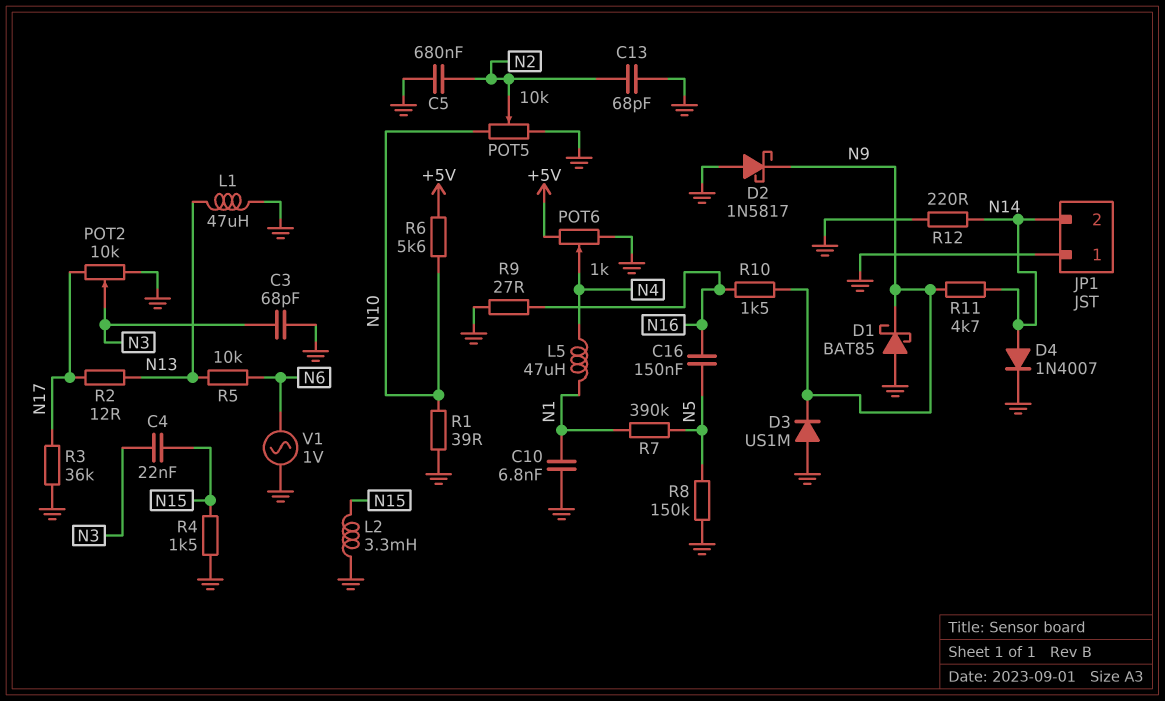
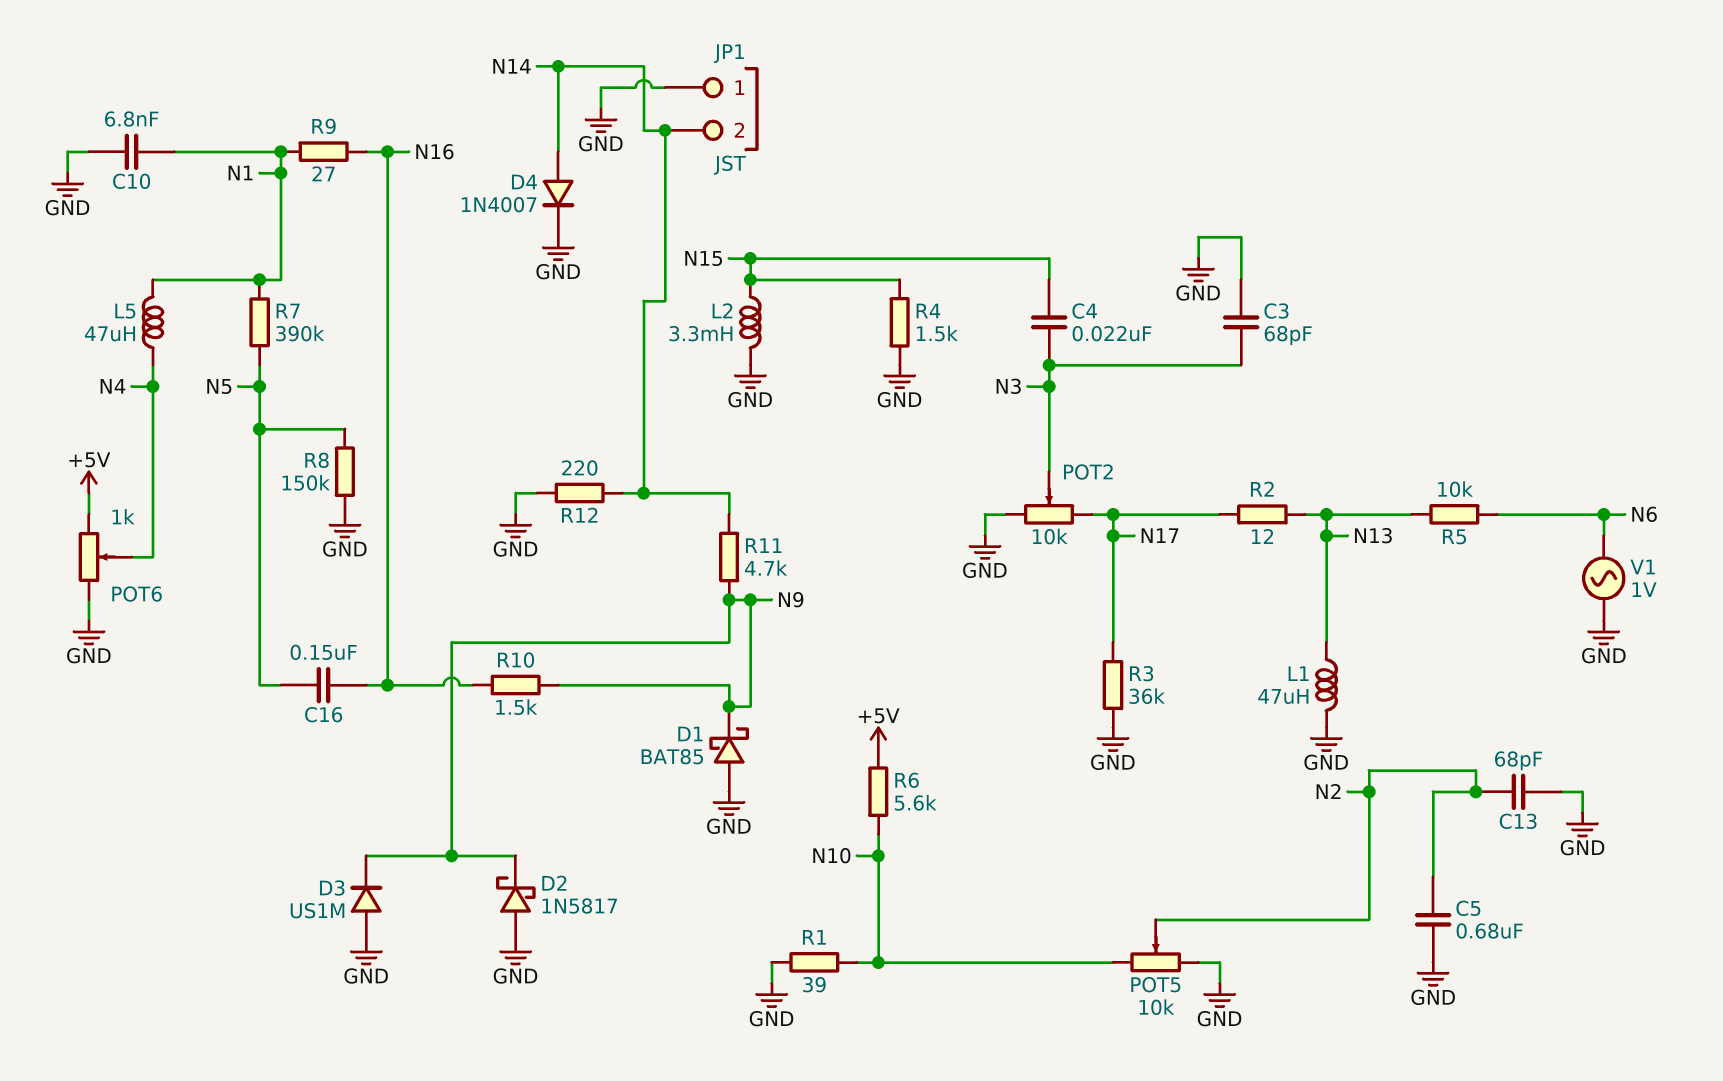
R9: 27 (GND, N16) -> 27 (N1, N16)

